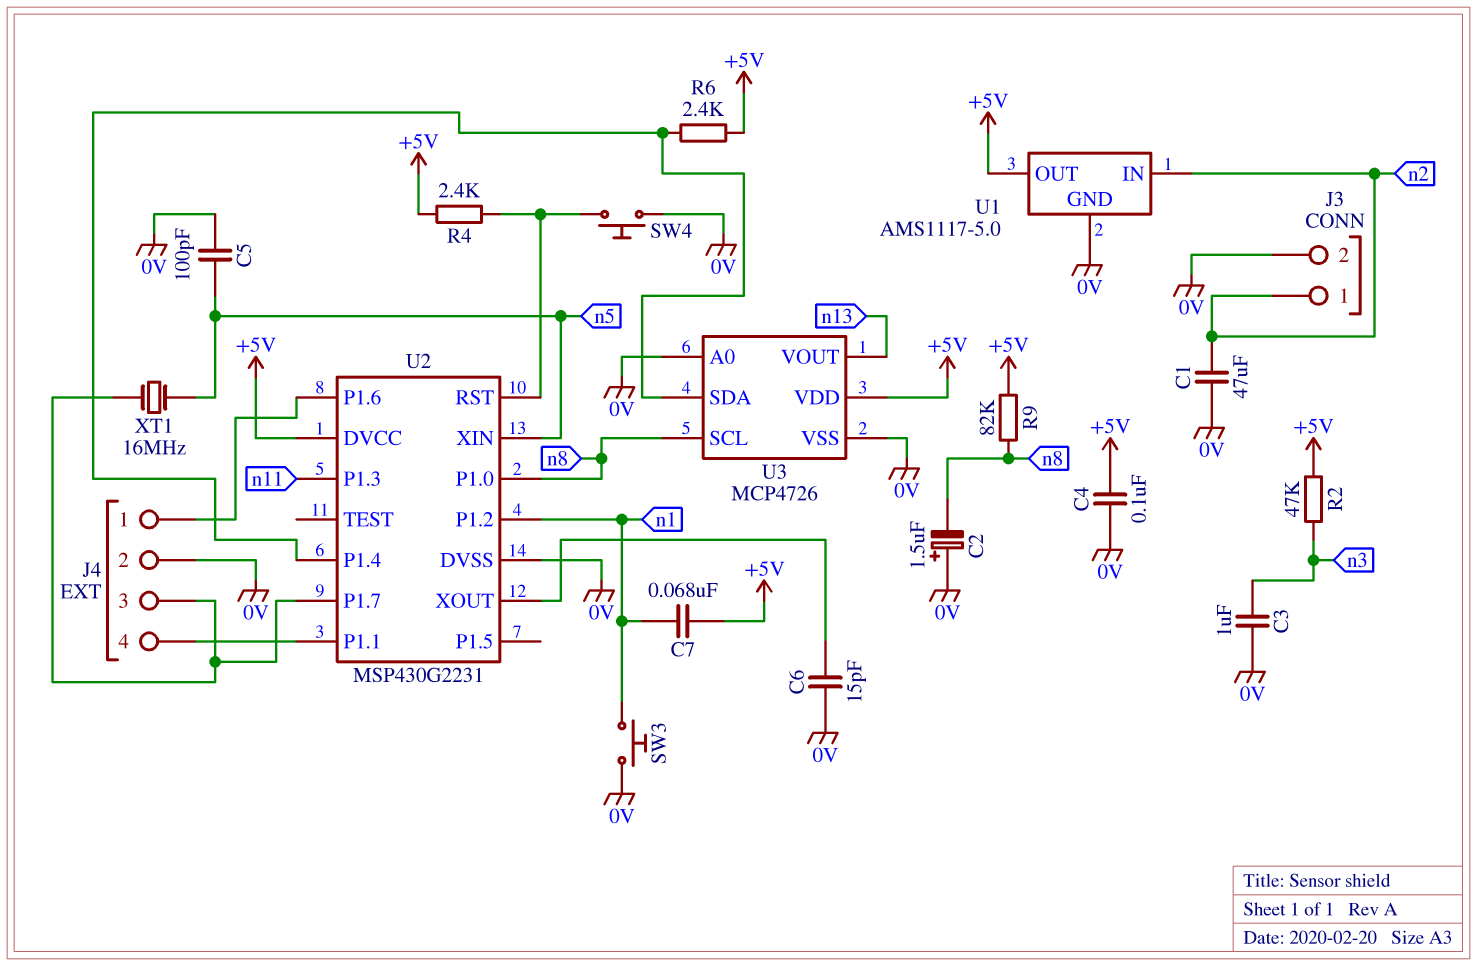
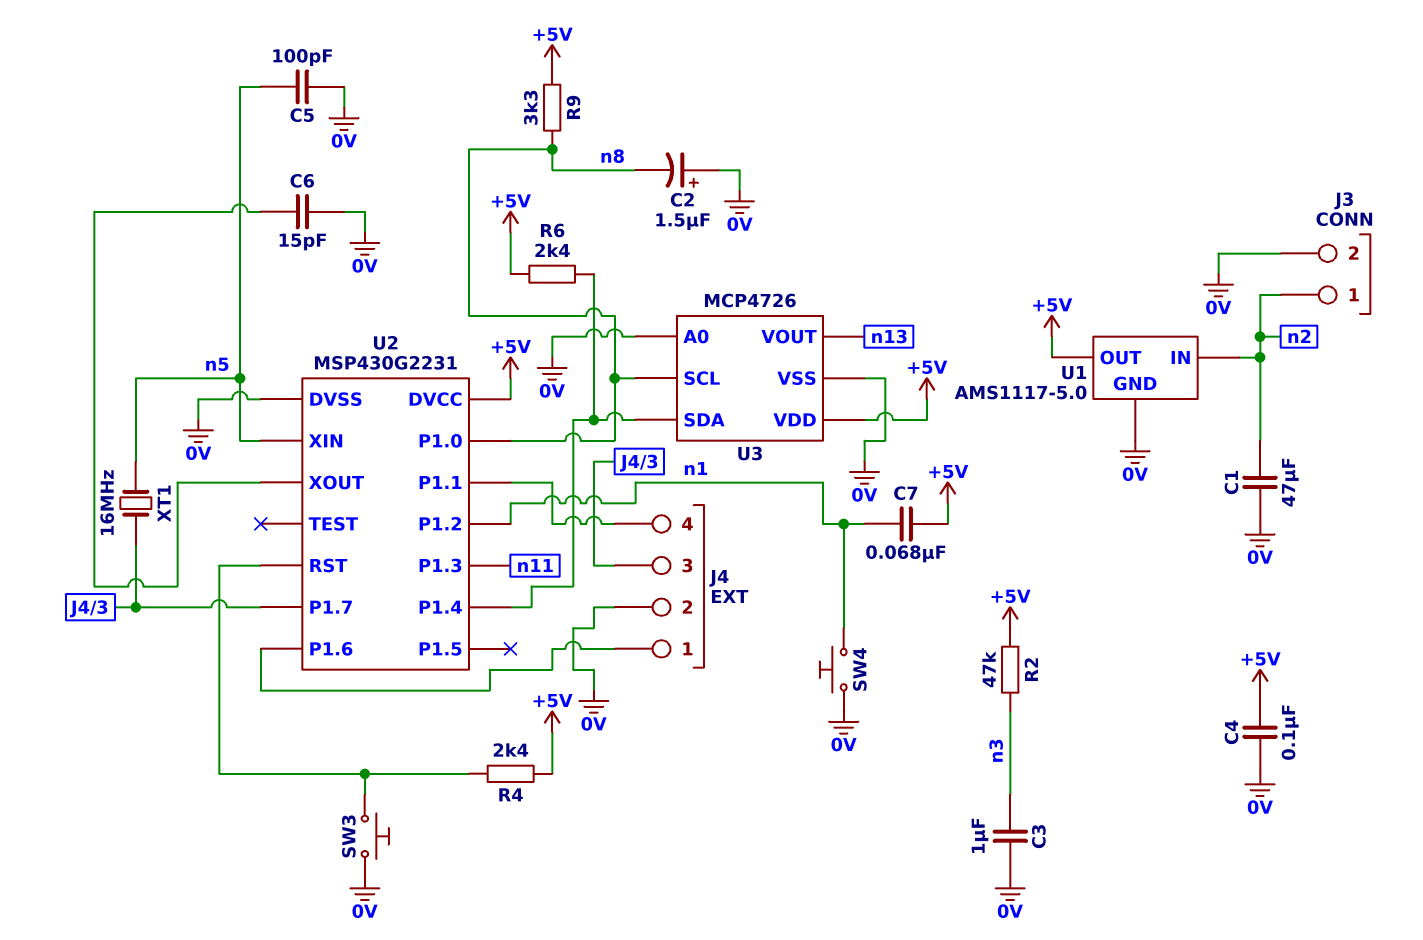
R9: 82k (+5V, n8) -> 3.3k (+5V, n8)
SW3: button (0V, n1) -> button (0V, U2/RST)
SW4: button (0V, U2/RST) -> button (0V, n1)

